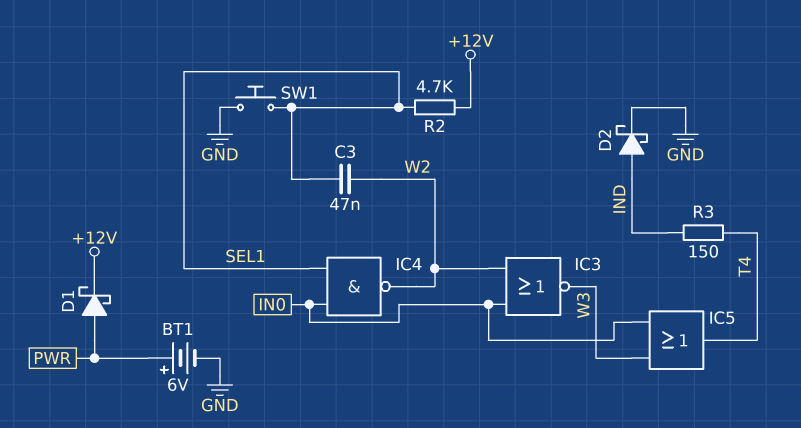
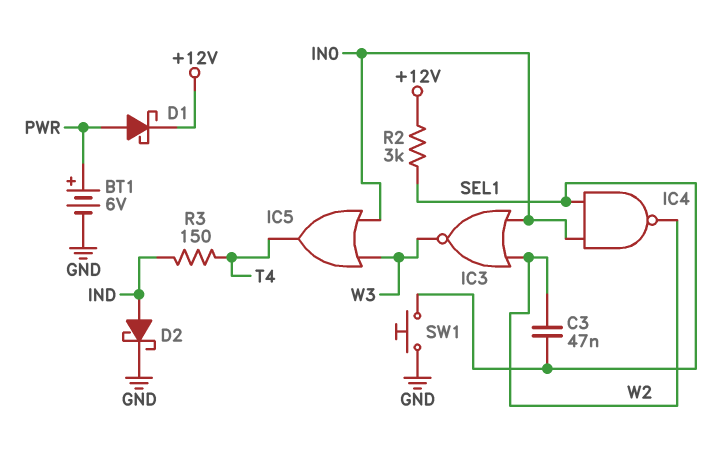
R2: 4.7k (+12V, SEL1) -> 3k (+12V, SEL1)

